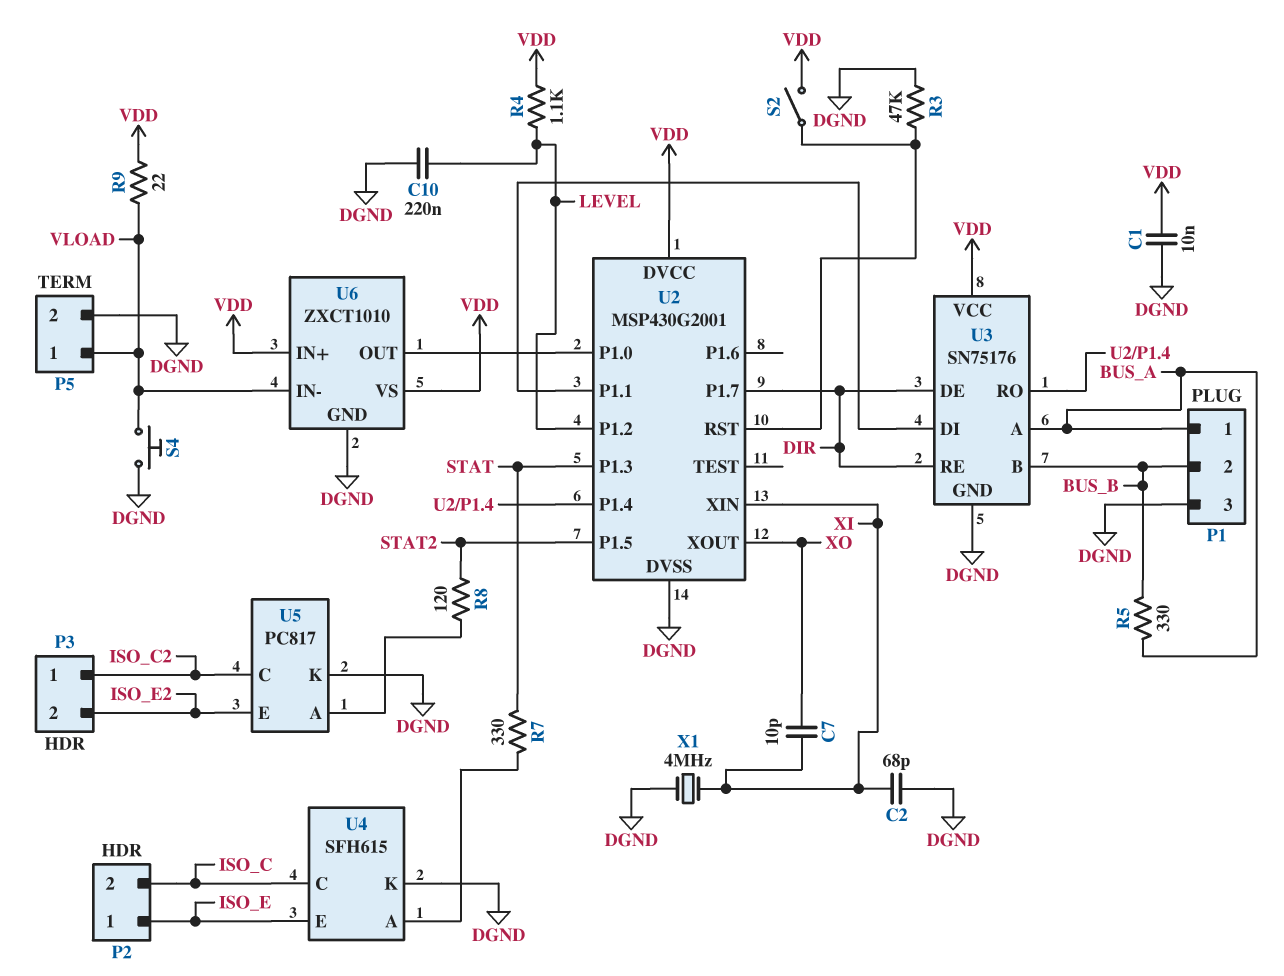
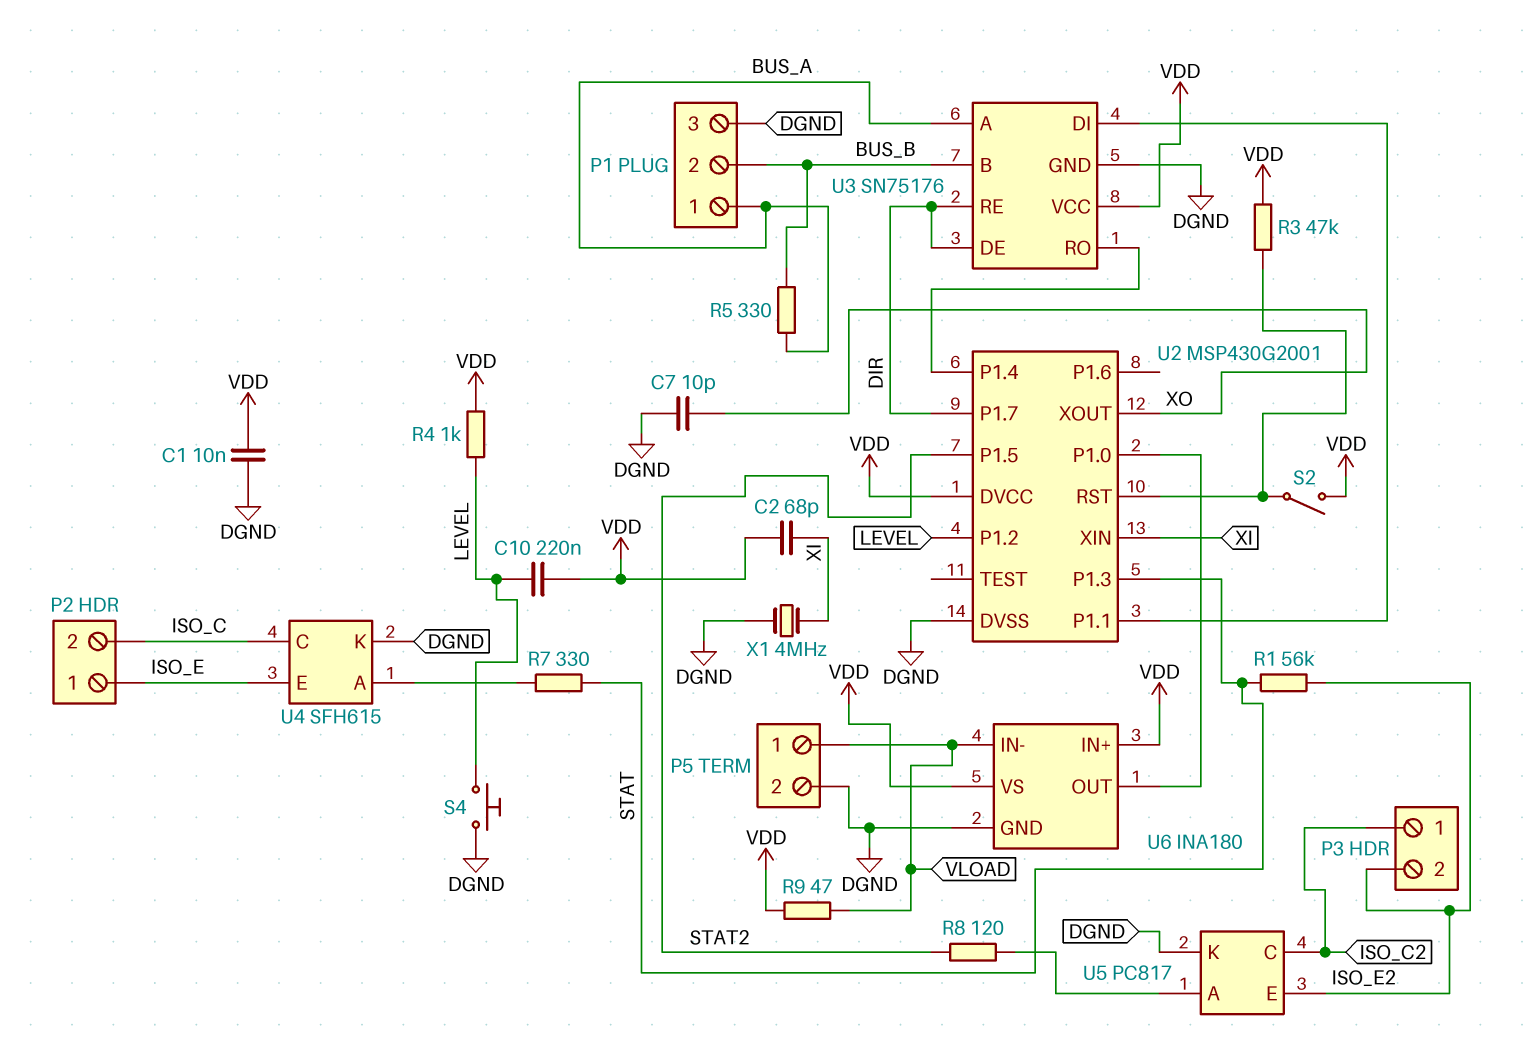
C2: 68pF (DGND, XI) -> 68pF (VDD, XI)
C7: 10pF (XI, XO) -> 10pF (DGND, XO)
C10: 220nF (DGND, LEVEL) -> 220nF (LEVEL, VDD)
R1: none -> 56k (ISO_E2, STAT)
R3: 47k (DGND, U2/RST) -> 47k (U2/RST, VDD)
R4: 1.1k (LEVEL, VDD) -> 1k (LEVEL, VDD)
R9: 22 (VDD, VLOAD) -> 47 (VDD, VLOAD)
S4: button (DGND, VLOAD) -> button (DGND, LEVEL)
U6: ZXCT1010 -> INA180

